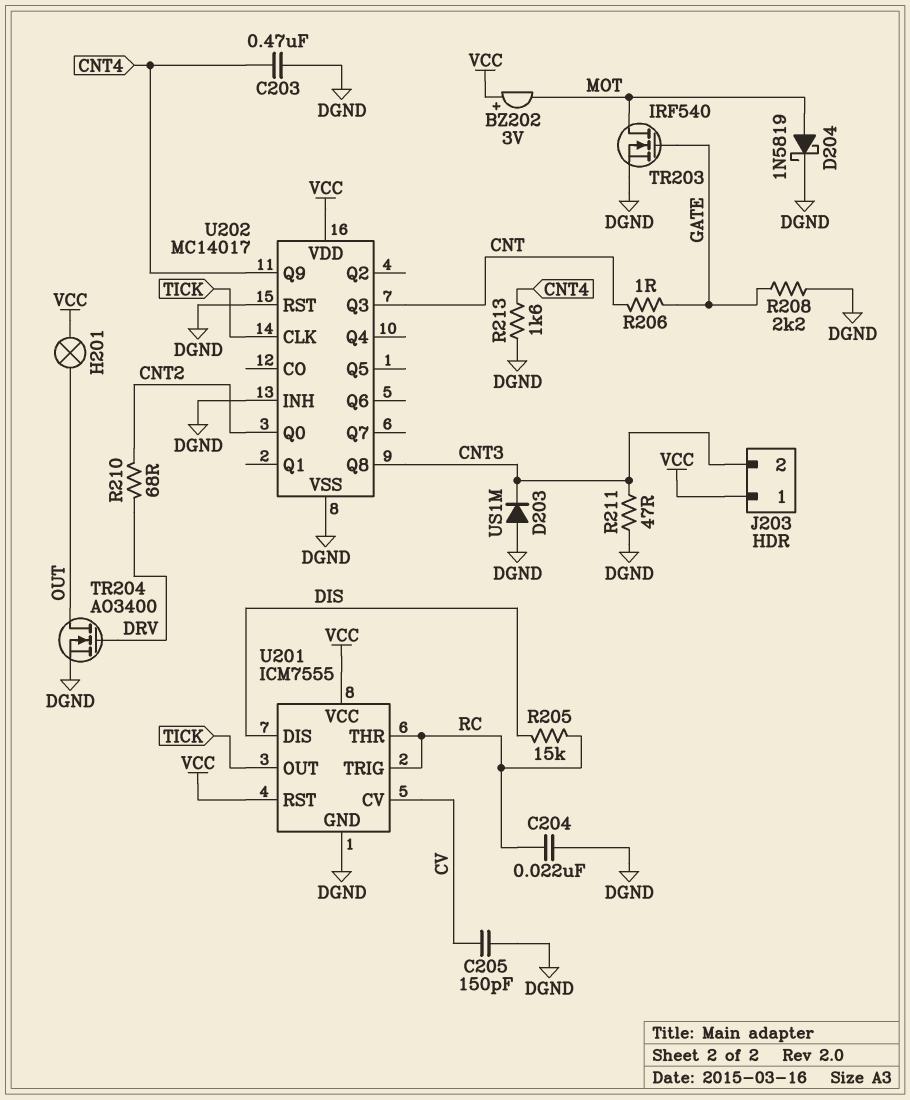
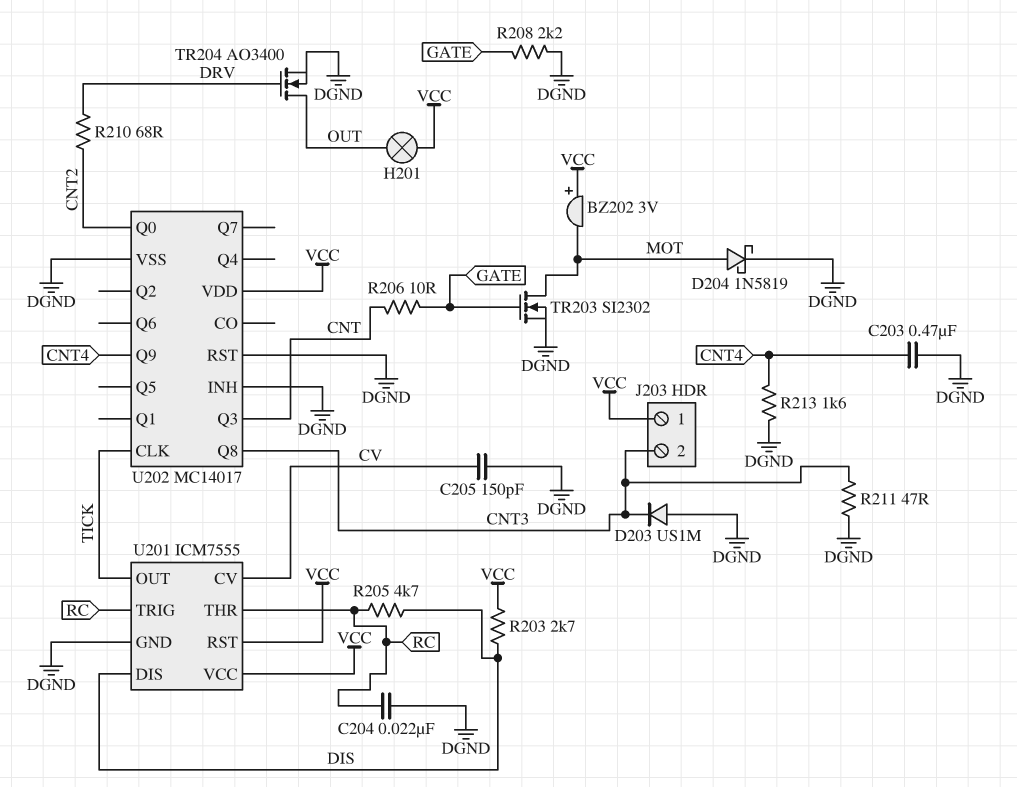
R203: none -> 2.7k (DIS, VCC)
R205: 15k (DIS, RC) -> 4.7k (DIS, RC)
R206: 1 (CNT, GATE) -> 10 (CNT, GATE)
TR203: NMOS IRF540 (G GATE, D MOT, S DGND) -> NMOS SI2302 (G GATE, D MOT, S DGND)

